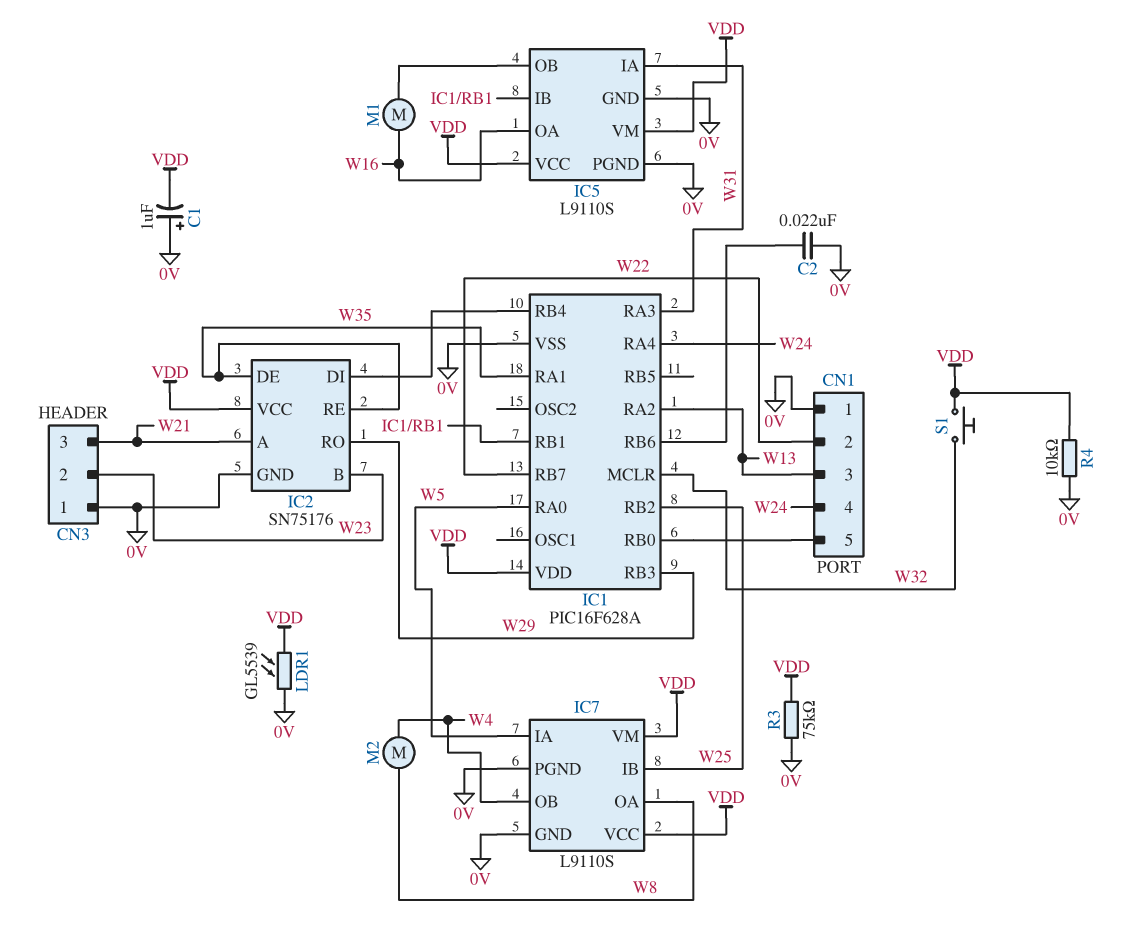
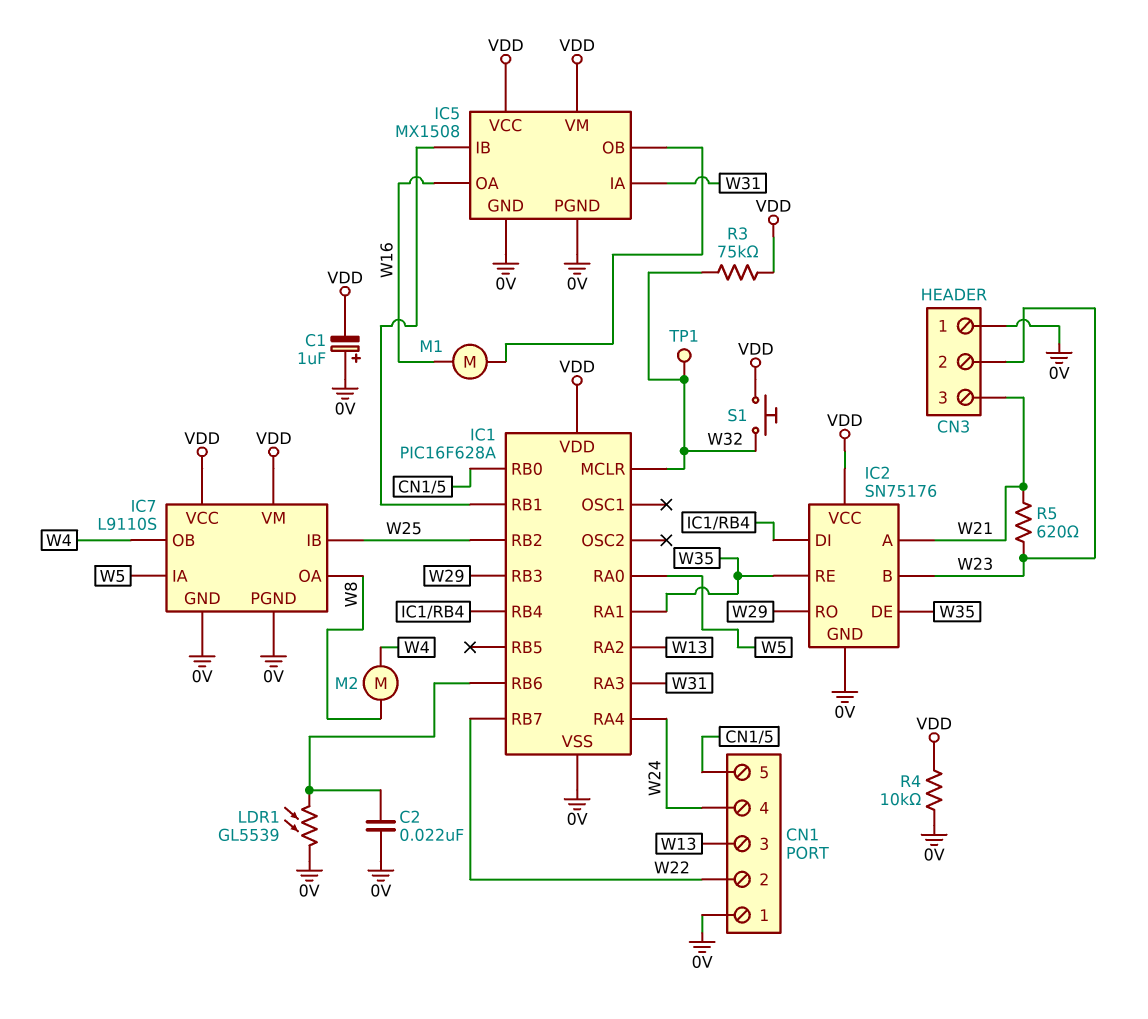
IC5: L9110S -> MX1508
LDR1: GL5539 (0V, VDD) -> GL5539 (0V, IC1/RB6)
R3: 75k (0V, VDD) -> 75k (VDD, W32)
R5: none -> 620 (W21, W23)
TP1: none -> test point (W32)

